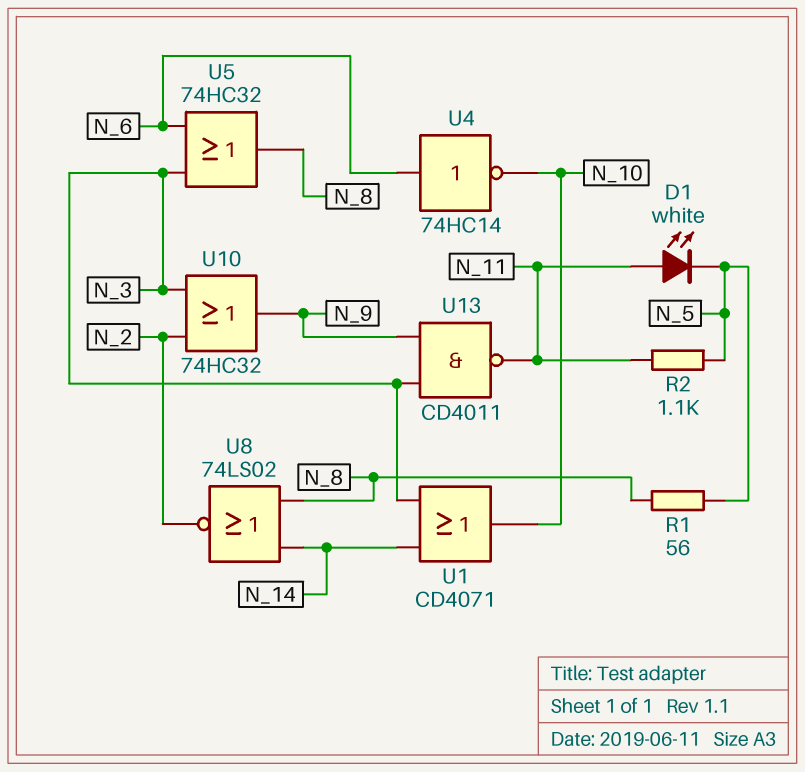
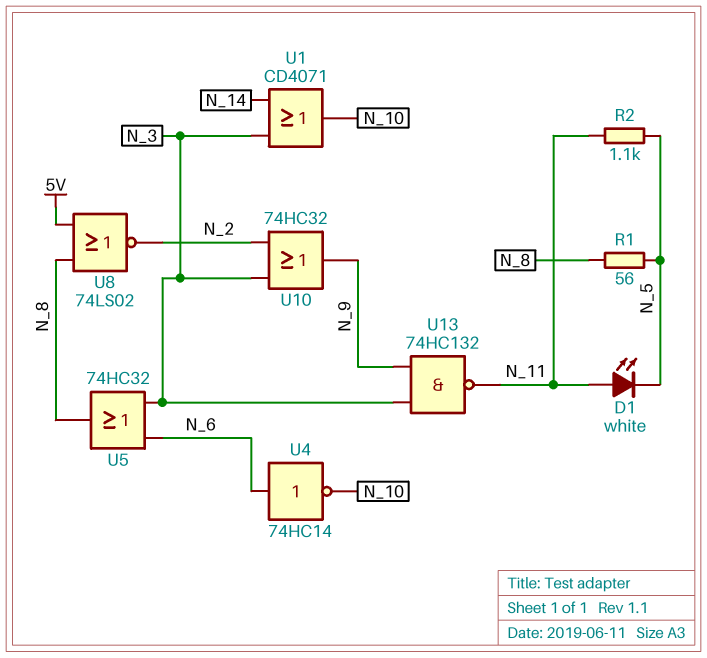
U8: NOR 74LS02 (in N_8, in N_14, out N_2) -> NOR 74LS02 (in 5V, in N_8, out N_2)
U13: NAND CD4011 (in N_3, in N_9, out N_11) -> NAND 74HC132 (in N_3, in N_9, out N_11)

